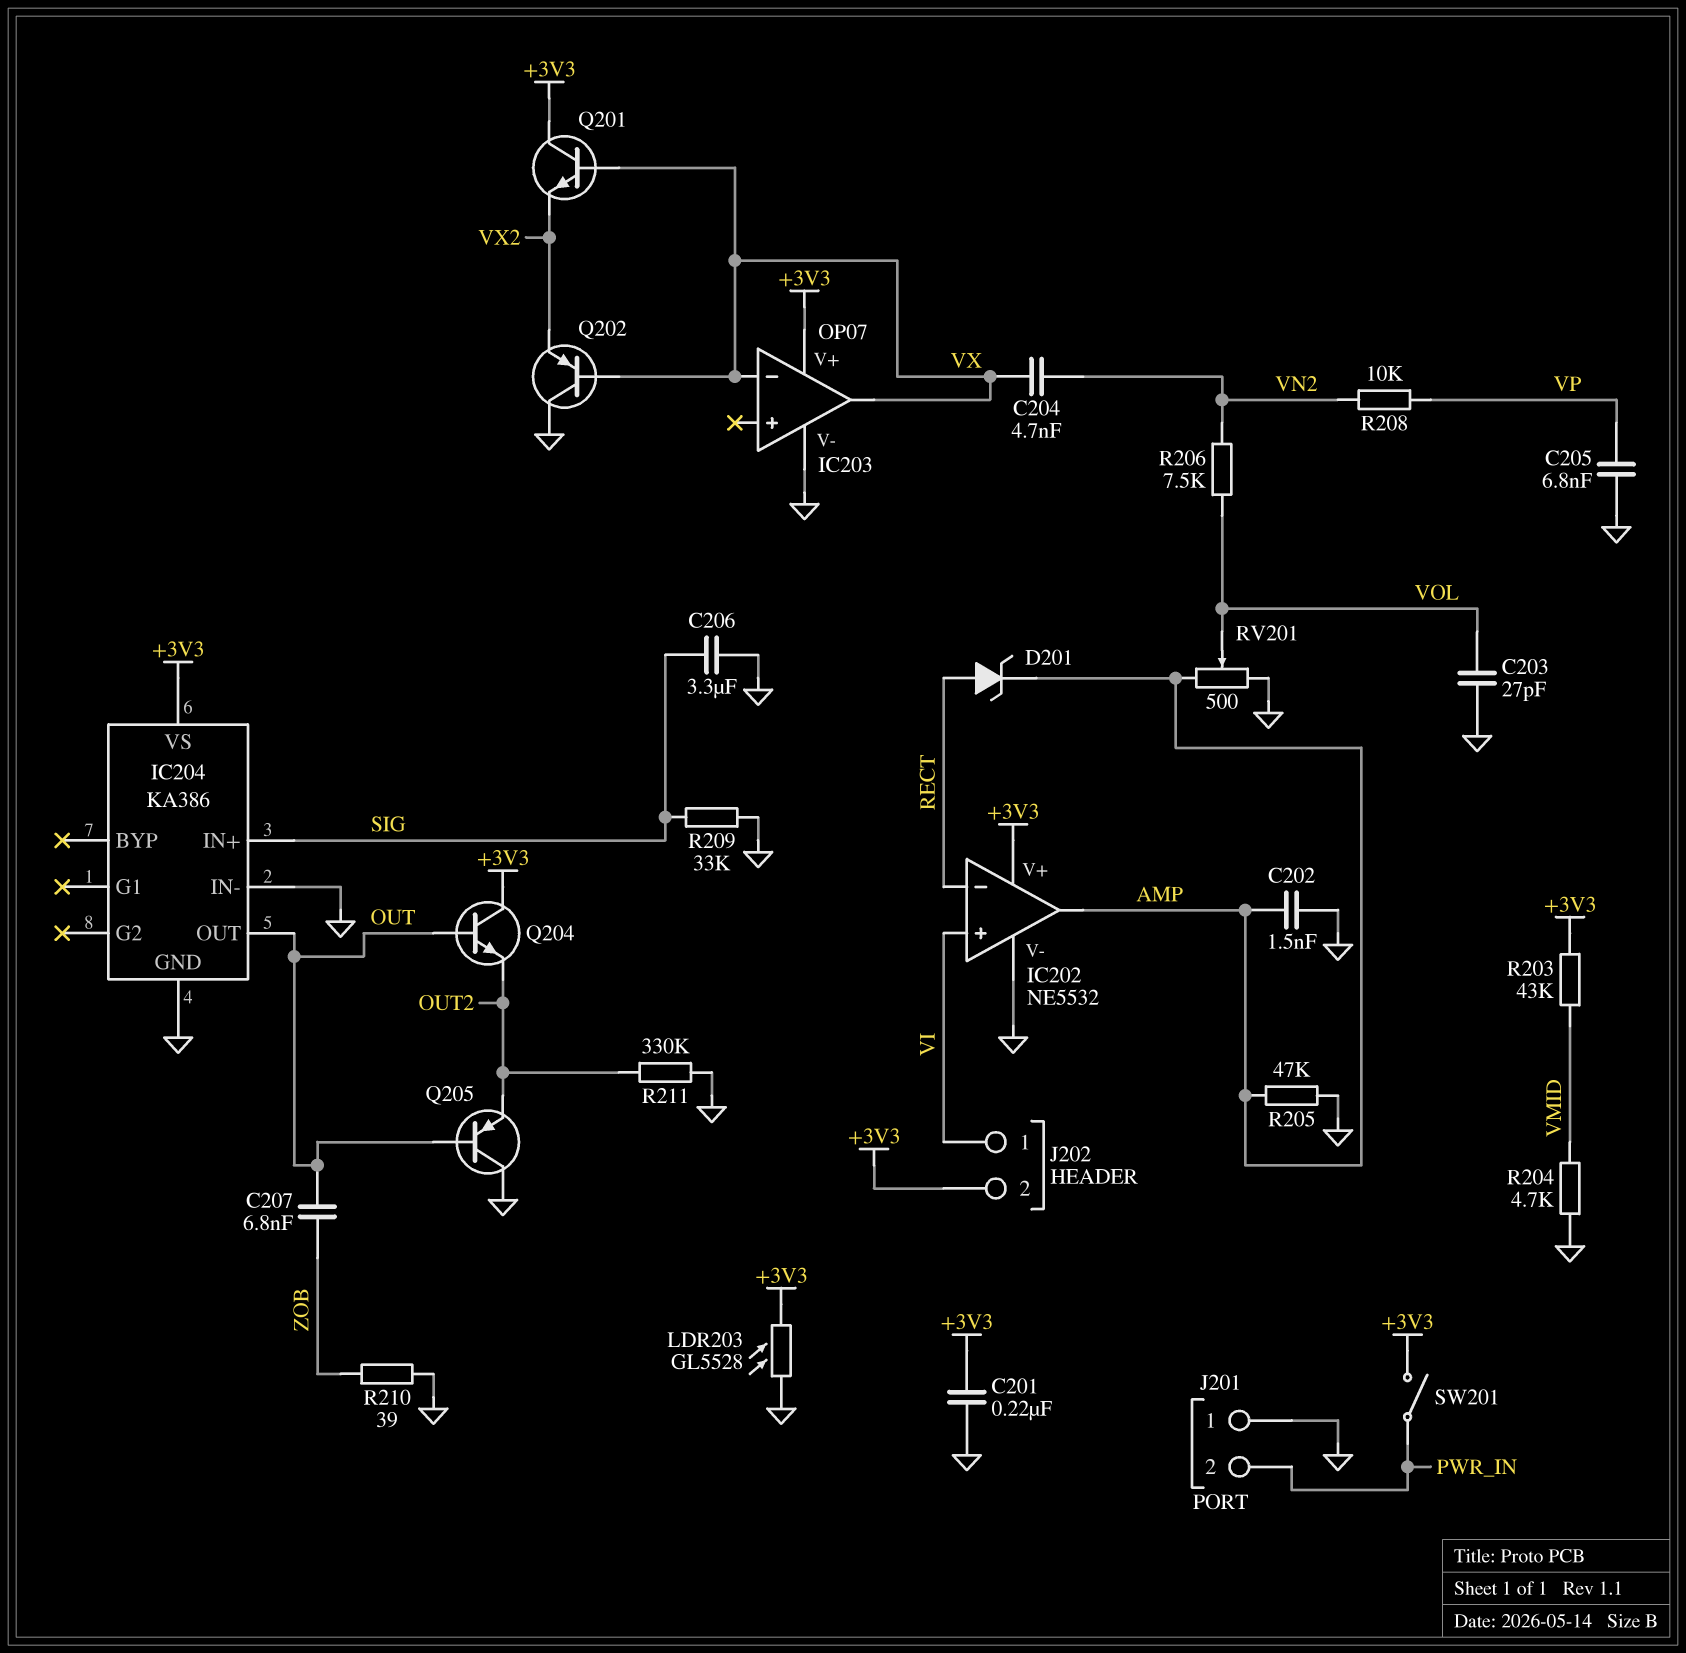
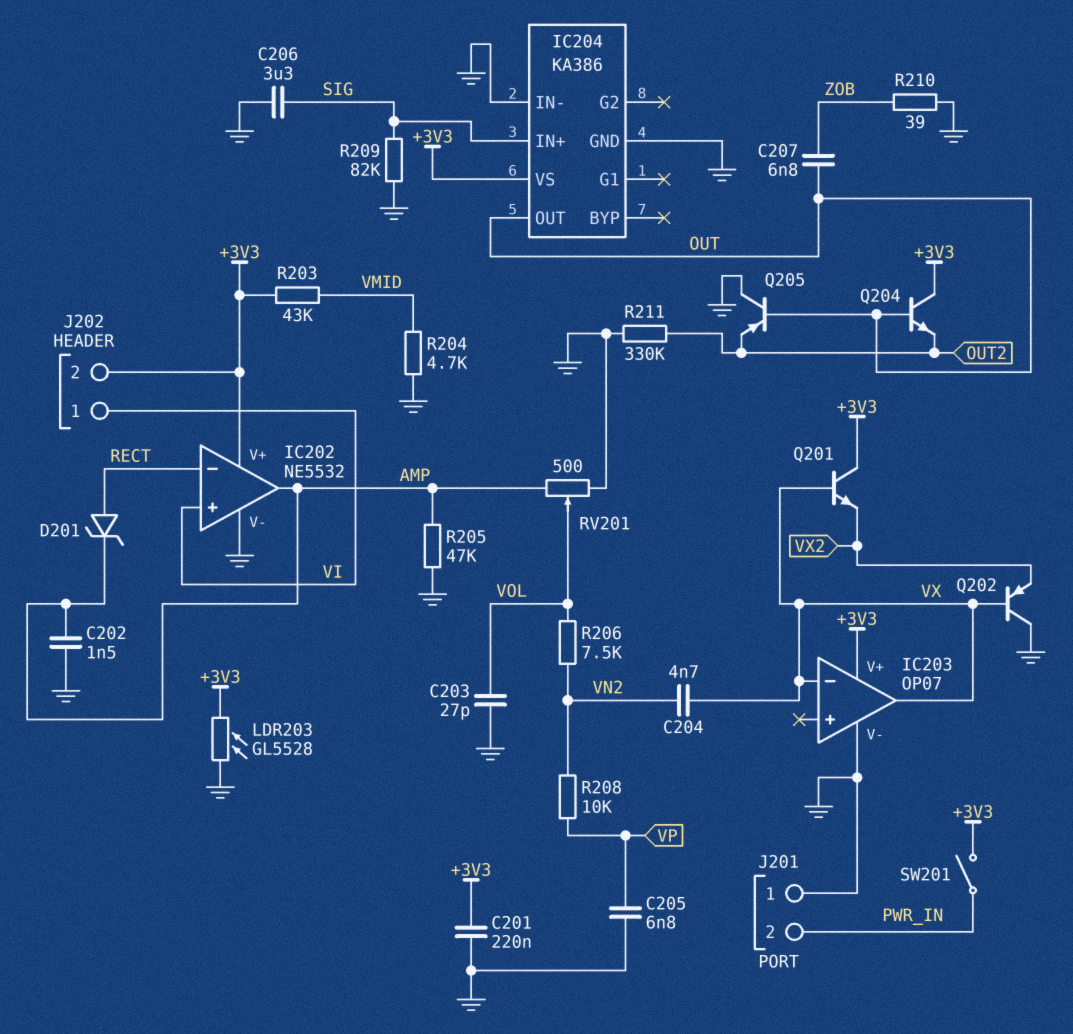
R209: 33k (GND, SIG) -> 82k (GND, SIG)

